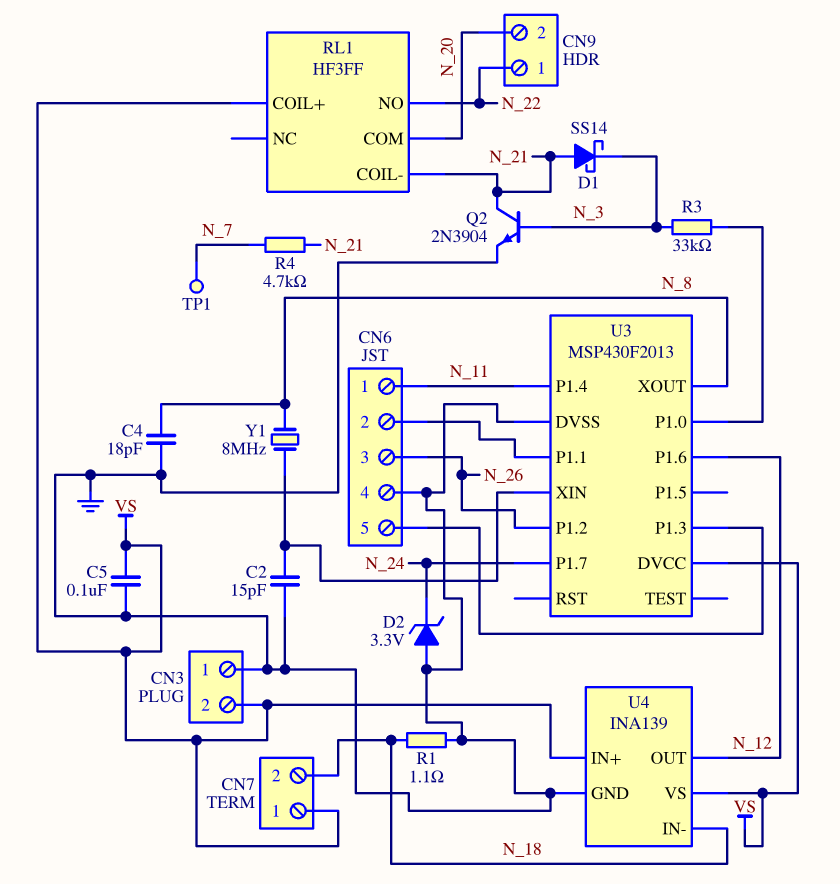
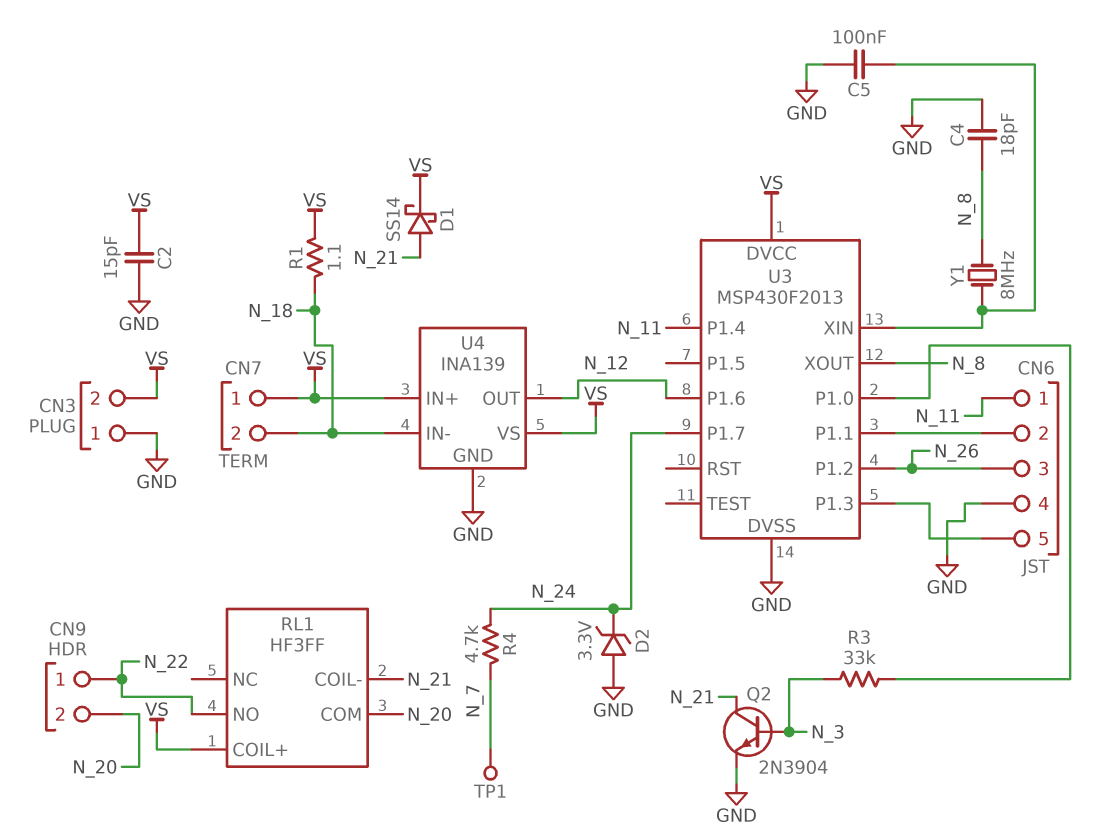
C2: 15pF (GND, U3/XIN) -> 15pF (GND, VS)
C5: 100nF (GND, VS) -> 100nF (GND, U3/XIN)
D1: schottky SS14 (A N_21, K N_3) -> schottky SS14 (A N_21, K VS)
R1: 1.1 (GND, N_18) -> 1.1 (N_18, VS)
R4: 4.7k (N_7, N_21) -> 4.7k (N_7, N_24)

